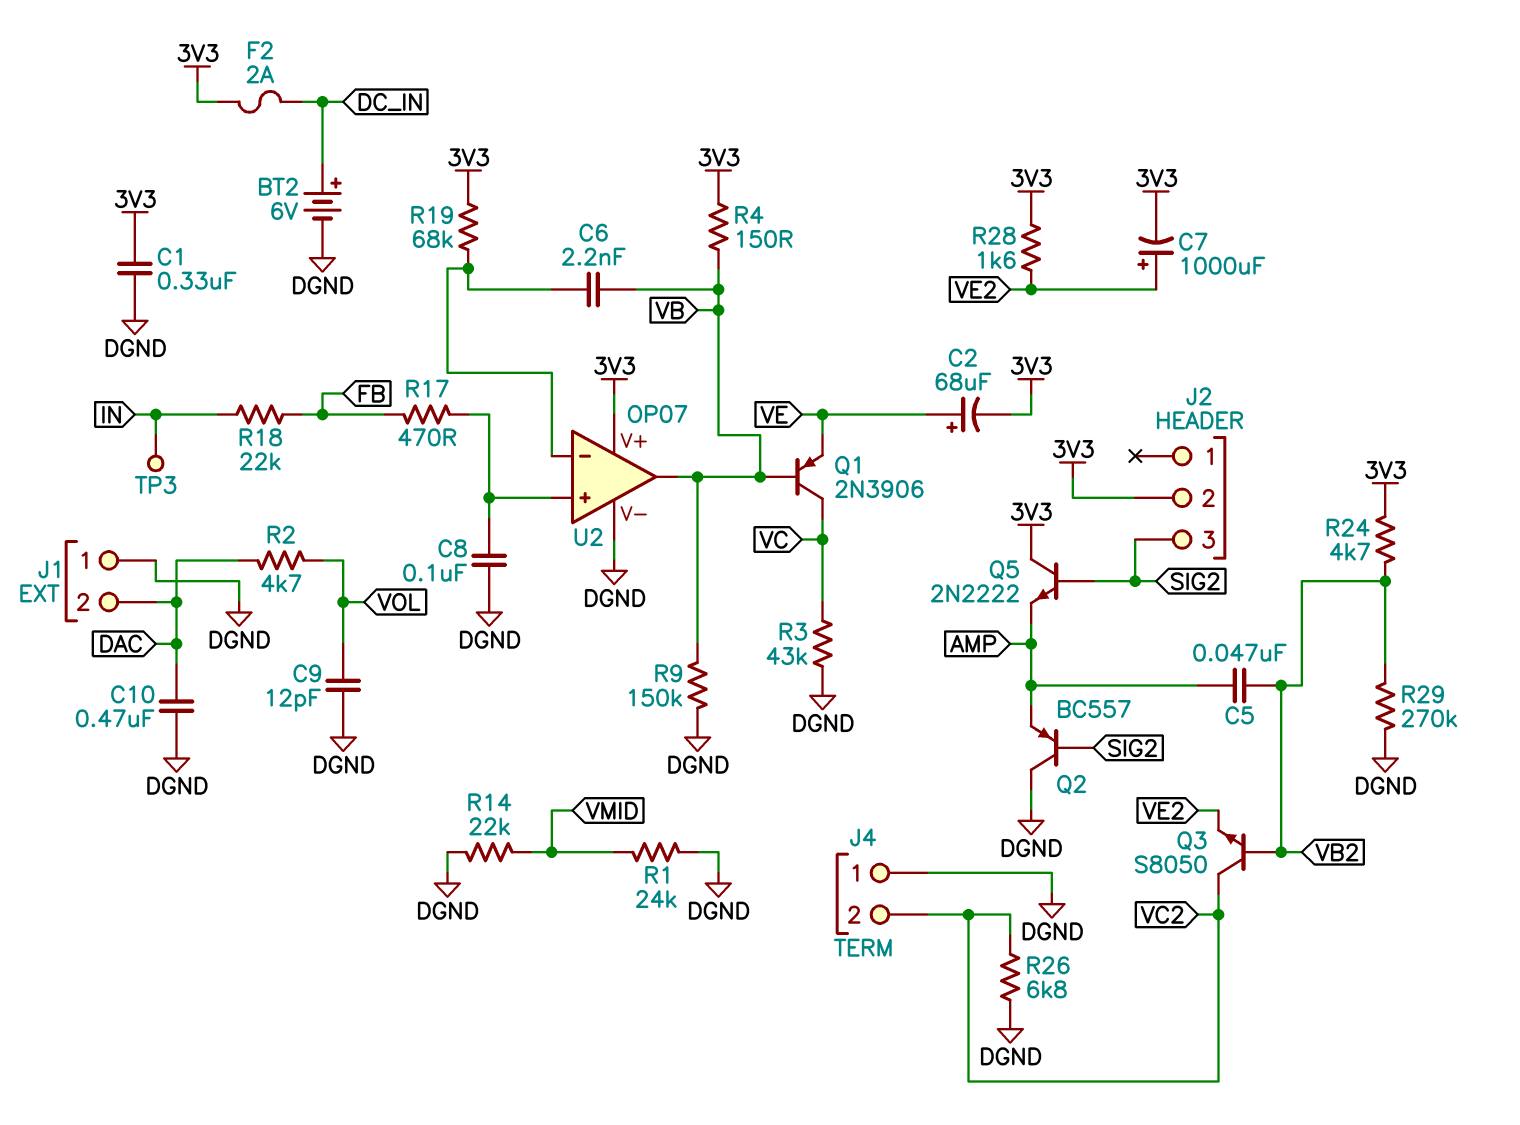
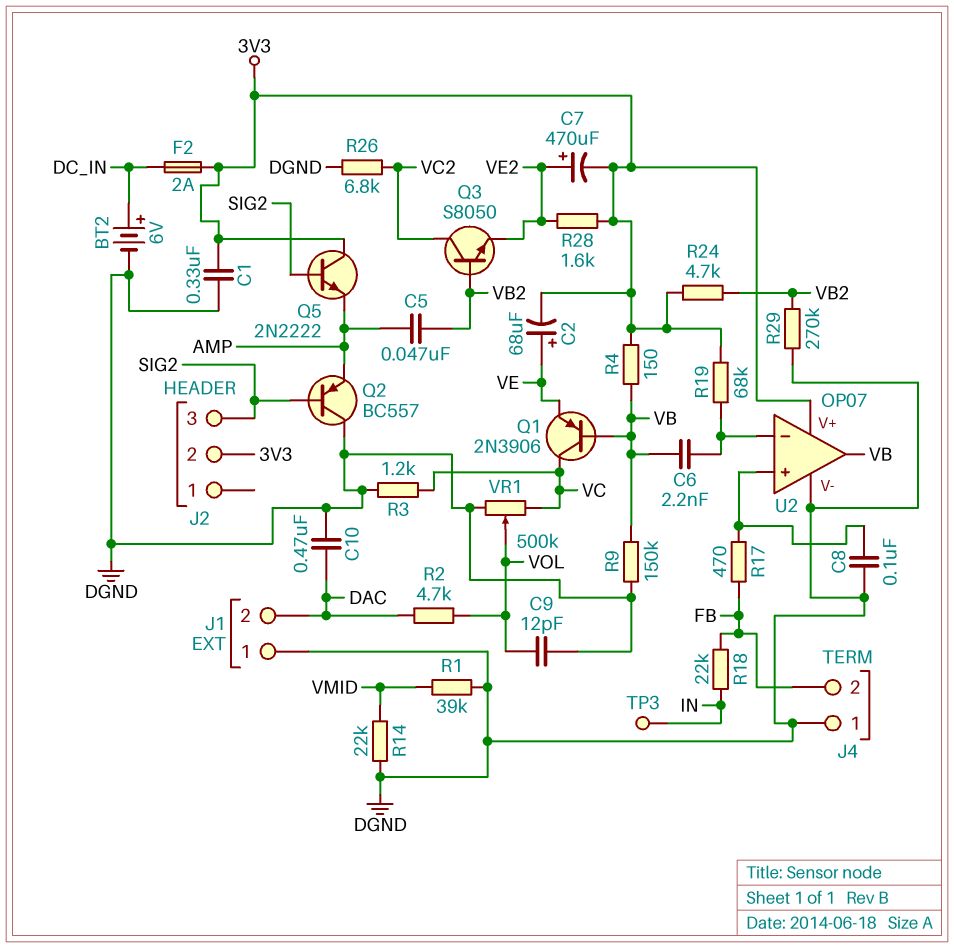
C7: 1000uF (plus VE2, minus 3V3) -> 470uF (plus VE2, minus 3V3)
J4 pin 2: VC2 -> FB
R1: 24k (DGND, VMID) -> 39k (DGND, VMID)
R3: 43k (DGND, VC) -> 1.2k (DGND, VC)
VR1: none -> 500k (DGND, VC, wiper VOL)

